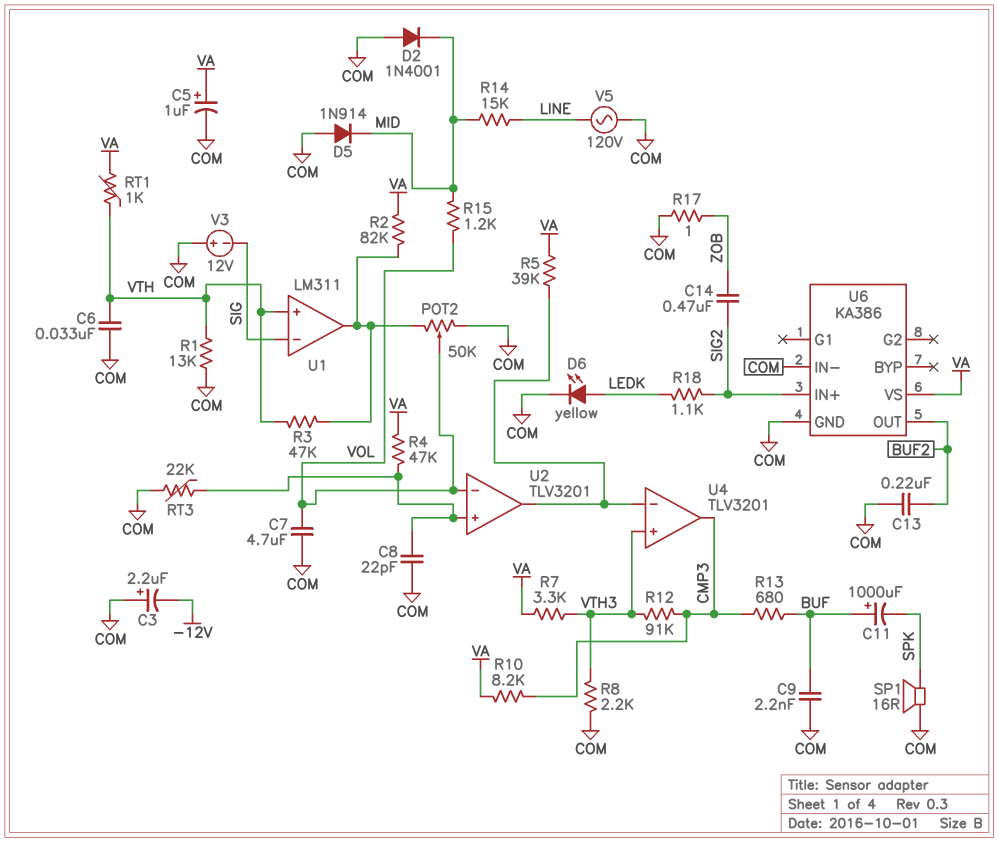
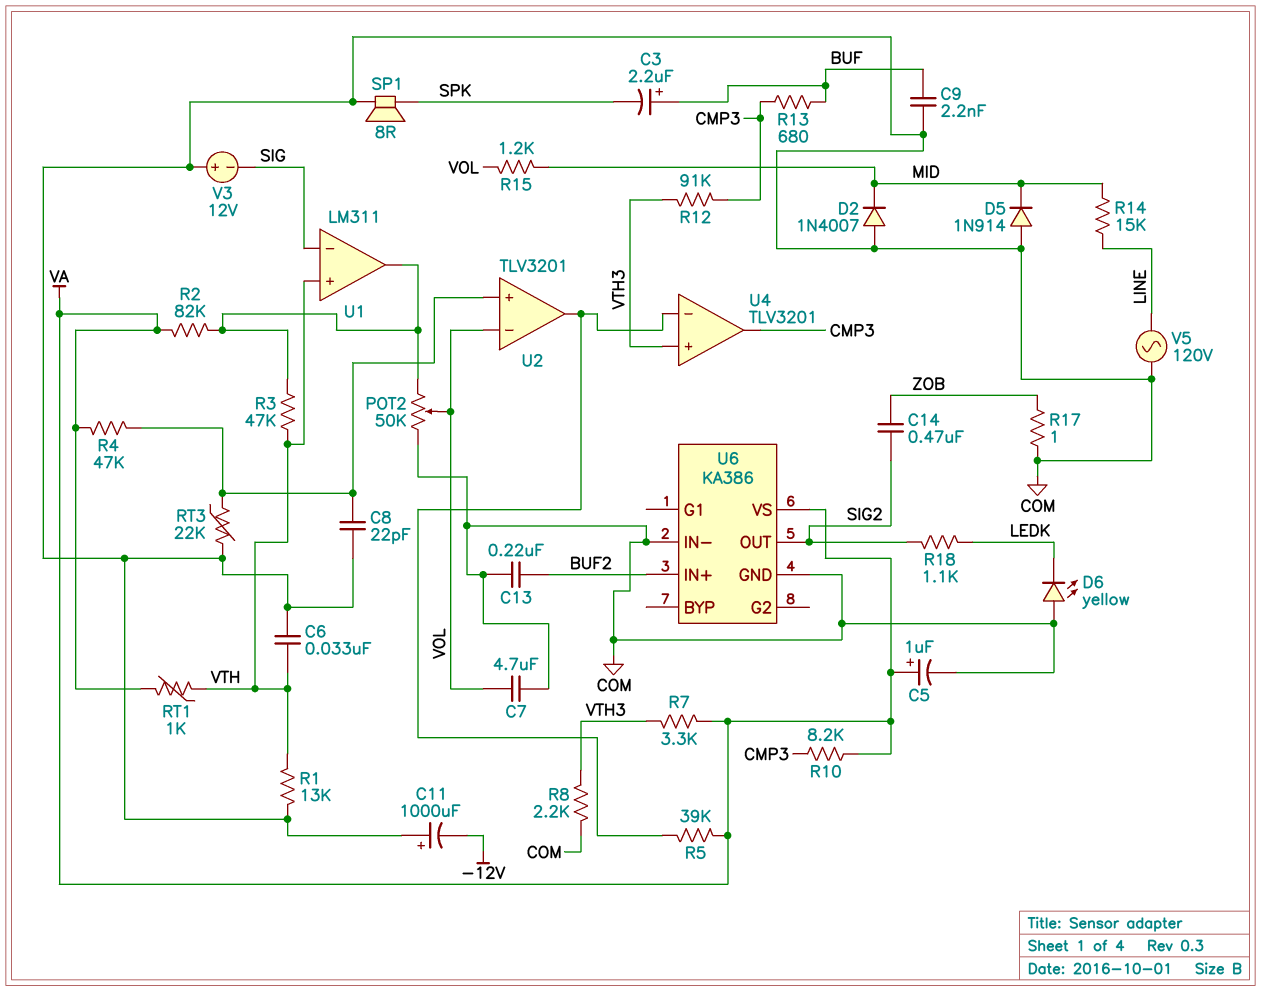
C3: 2.2uF (plus COM, minus -12V) -> 2.2uF (plus BUF, minus SPK)
C11: 1000uF (plus BUF, minus SPK) -> 1000uF (plus COM, minus -12V)
D2: diode 1N4001 (A COM, K MID) -> diode 1N4007 (A COM, K MID)
D6: LED yellow (A LEDK, K COM) -> LED yellow (A COM, K LEDK)
SP1: speaker 16R (COM, SPK) -> speaker 8R (COM, SPK)
U6 pin IN+: SIG2 -> BUF2
U6 pin OUT: BUF2 -> SIG2

